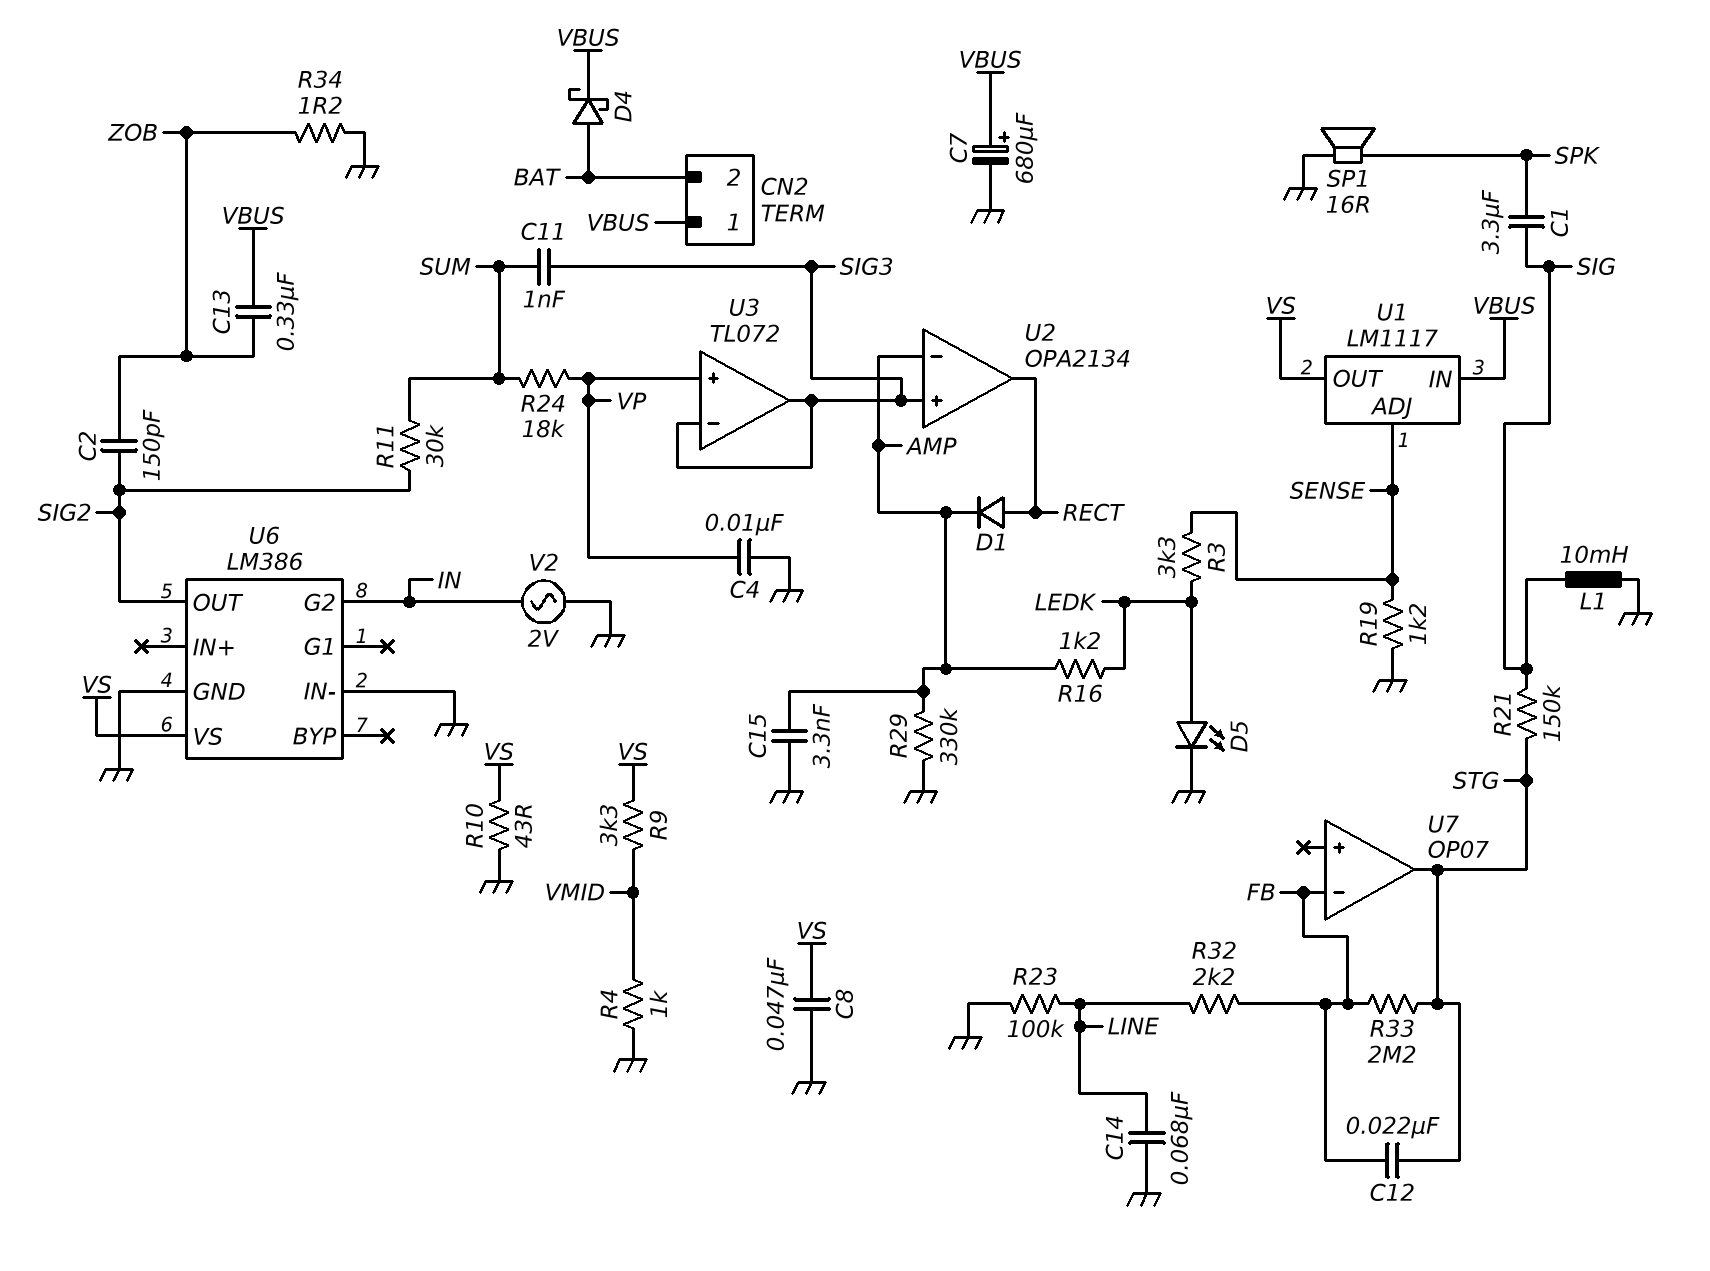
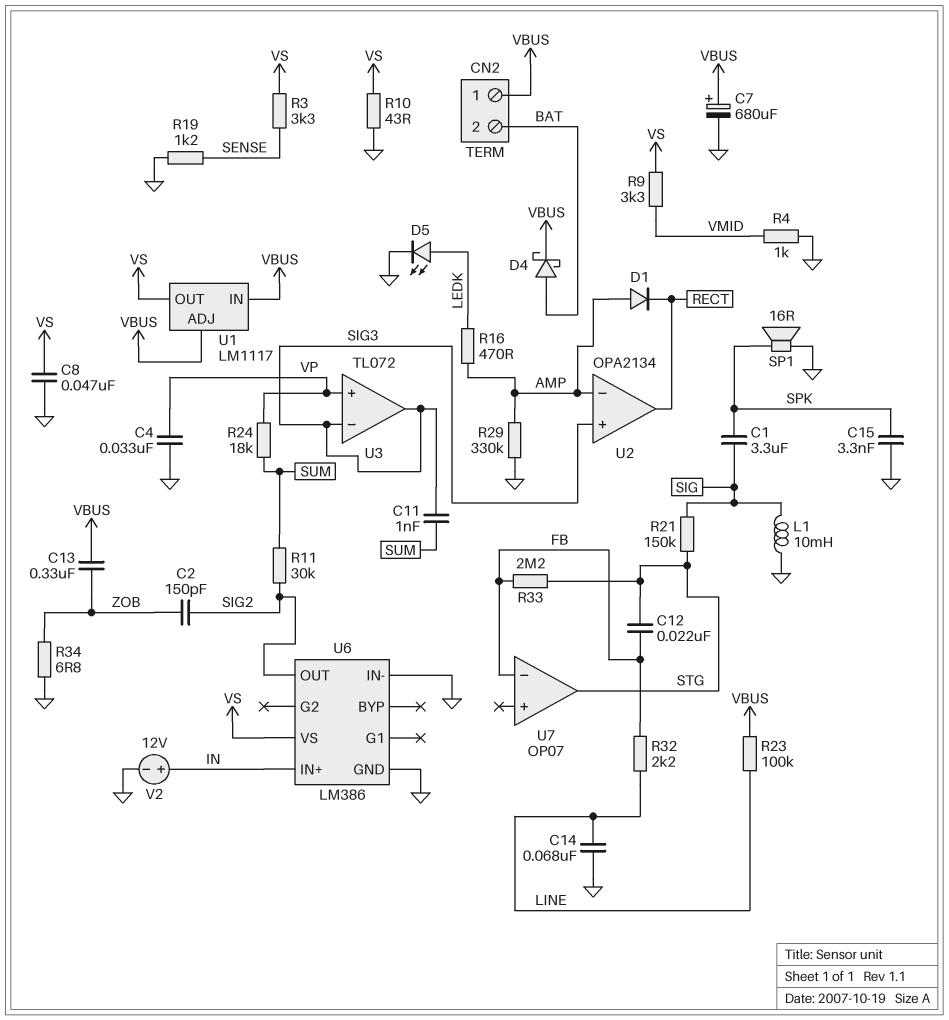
C4: 10nF (GND, VP) -> 33nF (GND, VP)
C15: 3.3nF (AMP, GND) -> 3.3nF (GND, SPK)
D1: diode (A RECT, K AMP) -> diode (A AMP, K RECT)
R3: 3.3k (LEDK, SENSE) -> 3.3k (SENSE, VS)
R16: 1.2k (AMP, LEDK) -> 470 (AMP, LEDK)
R23: 100k (GND, LINE) -> 100k (LINE, VBUS)
R34: 1.2 (GND, ZOB) -> 6.8 (GND, ZOB)
U1 pin ADJ: SENSE -> VBUS
U6 pin G2: IN -> none
U6 pin IN+: none -> IN
V2: AC 2V (GND, IN) -> 12V (plus IN, minus GND)

